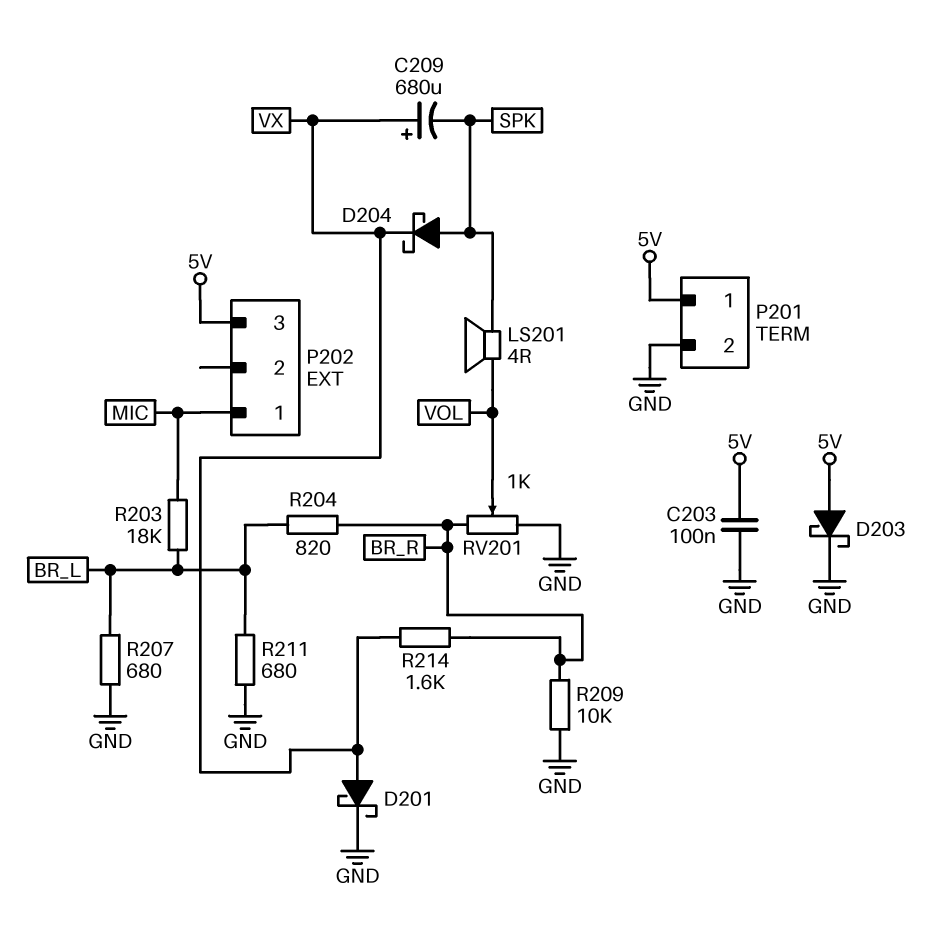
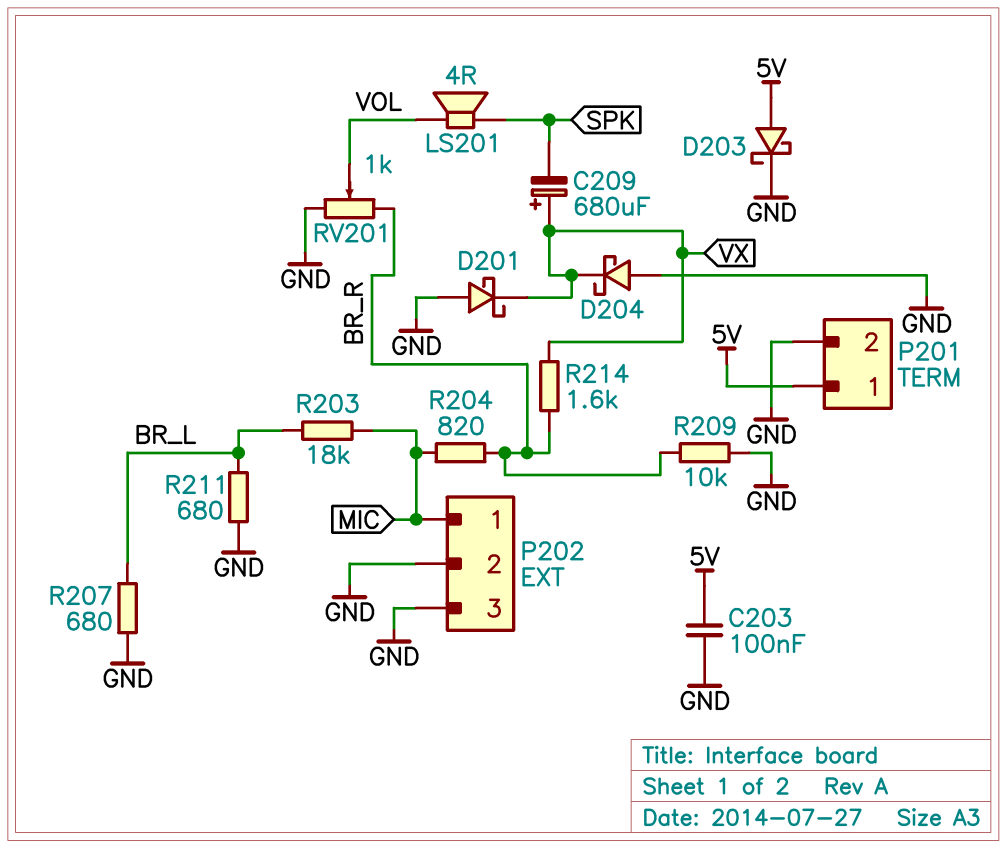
D201: schottky (A VX, K GND) -> schottky (A GND, K VX)
D204: schottky (A SPK, K VX) -> schottky (A GND, K VX)
P202 pin 2: none -> GND
P202 pin 3: 5V -> GND
R204: 820 (BR_L, BR_R) -> 820 (BR_R, MIC)

